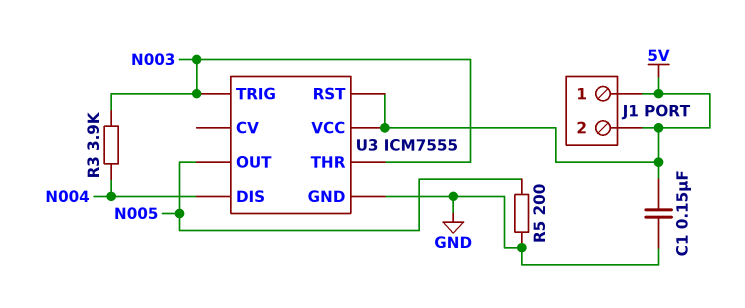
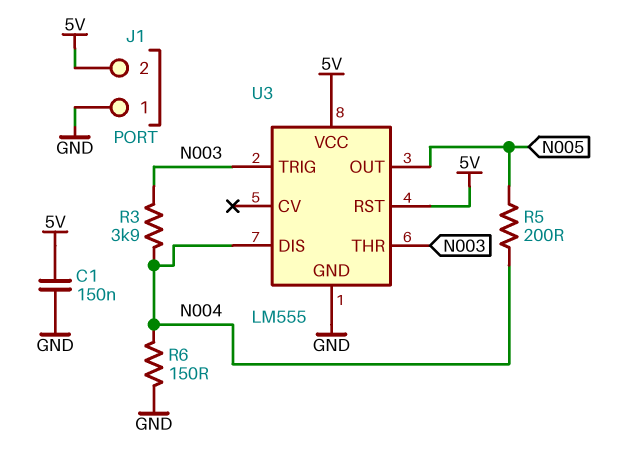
J1 pin 1: 5V -> GND
R5: 200 (GND, N005) -> 200 (N004, N005)
R6: none -> 150 (GND, N004)
U3: ICM7555 -> LM555

